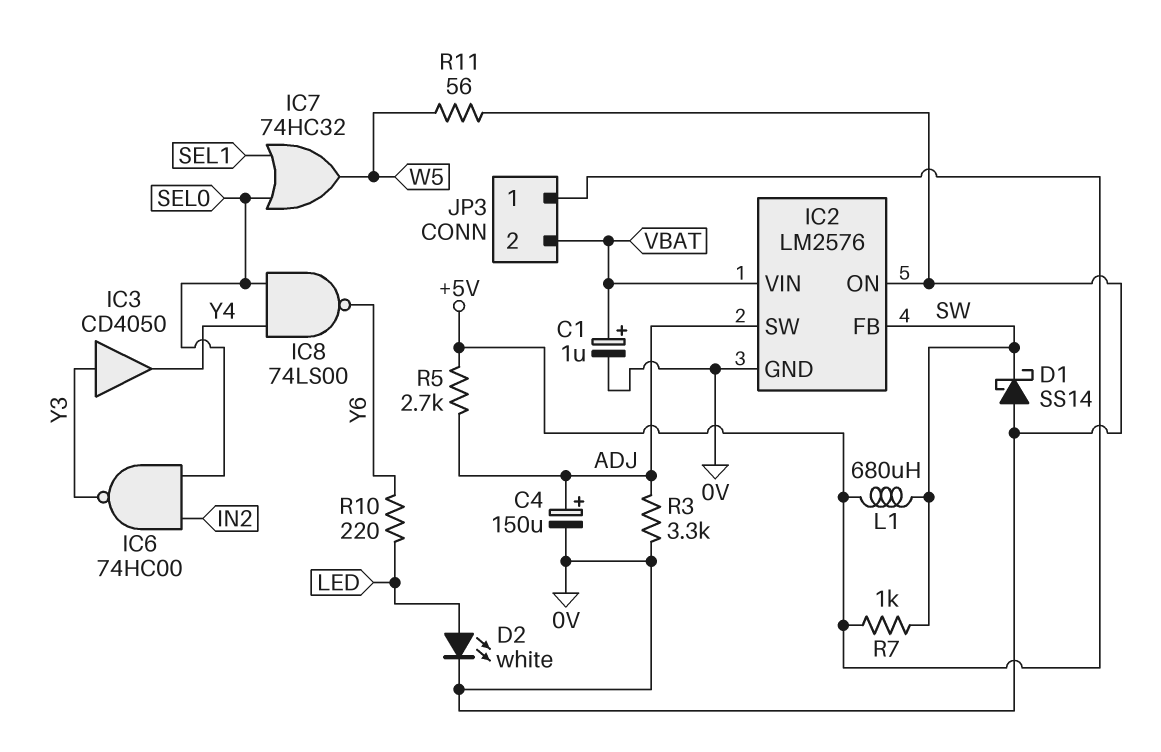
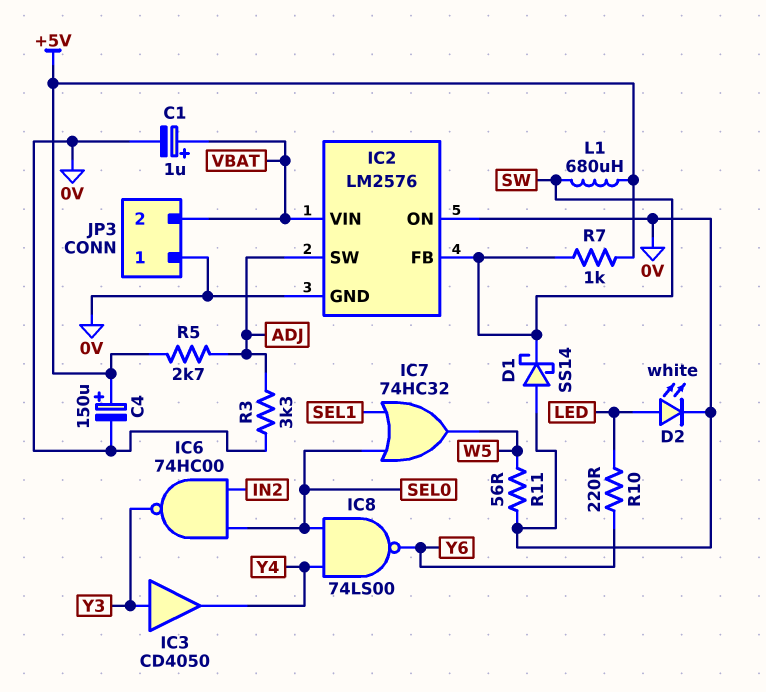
C4: 150uF (plus ADJ, minus 0V) -> 150uF (plus +5V, minus 0V)
JP3 pin 1: +5V -> 0V

